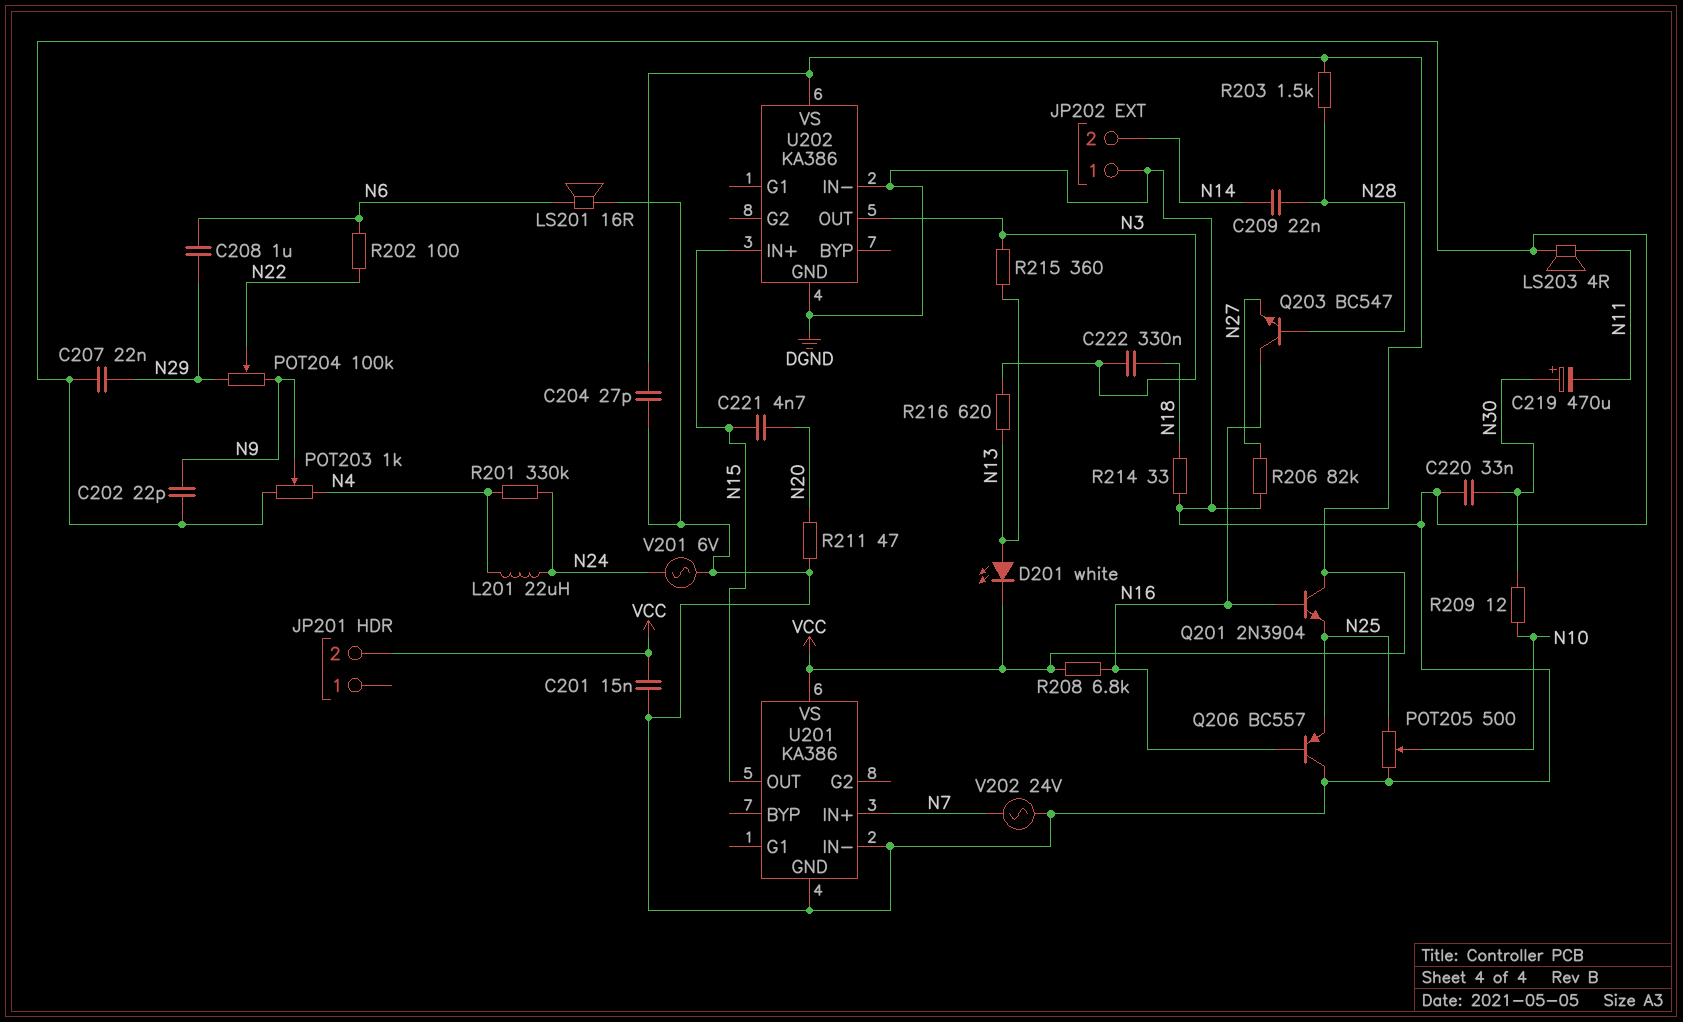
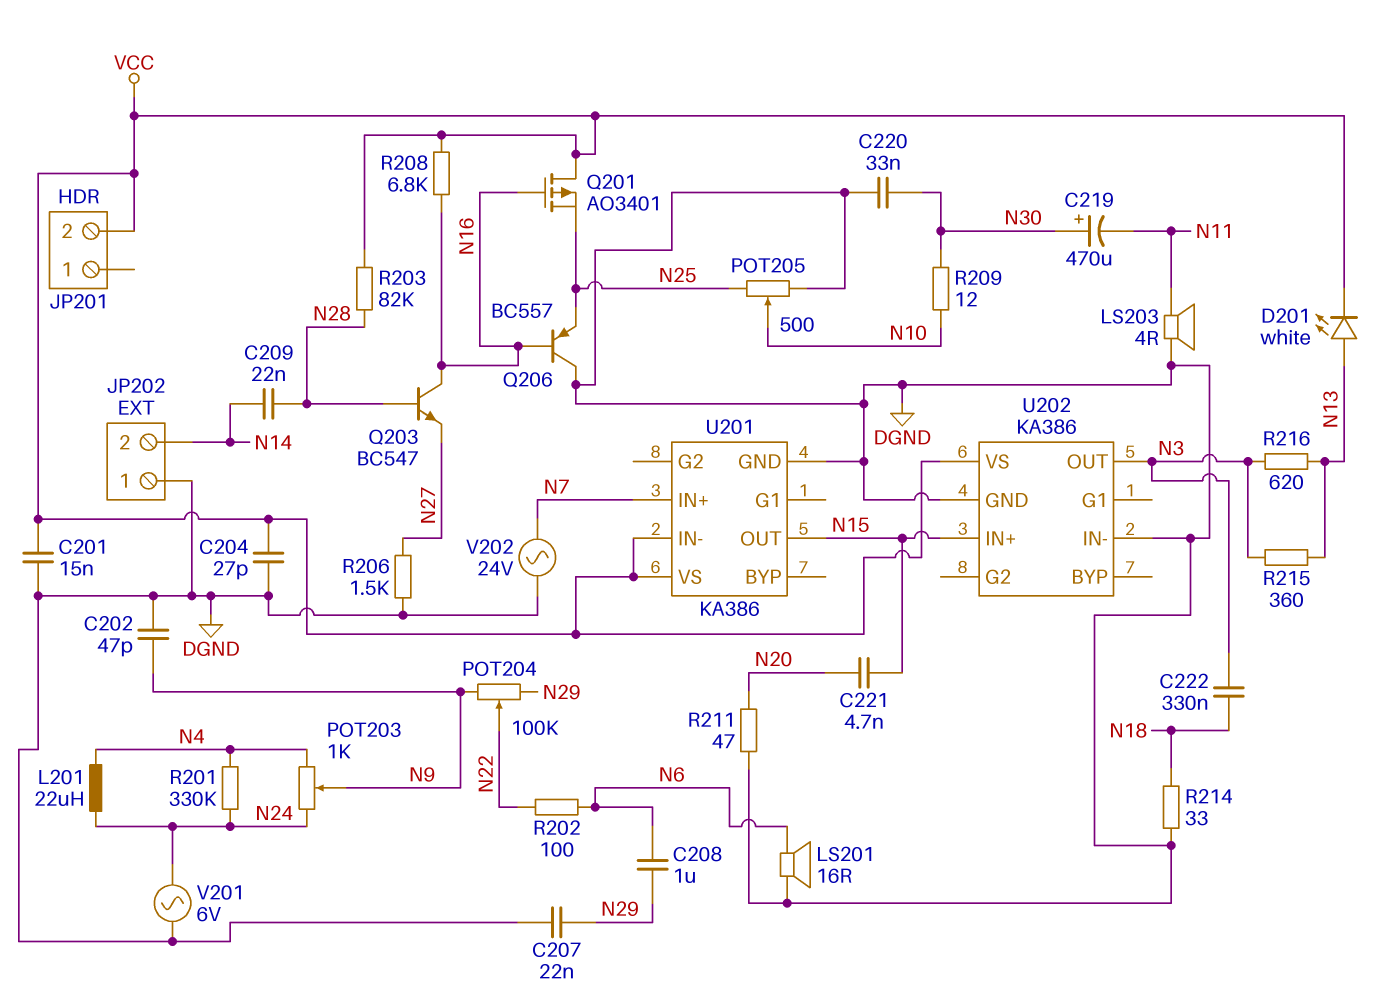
C202: 22pF (DGND, N9) -> 47pF (DGND, N9)
POT203: 1k (DGND, N4, wiper N9) -> 1k (N4, N24, wiper N9)
Q201: NPN 2N3904 (B N16, C VCC, E N25) -> PMOS AO3401 (G N16, D VCC, S N25)
R203: 1.5k (N28, VCC) -> 82k (N28, VCC)
R206: 82k (DGND, N27) -> 1.5k (DGND, N27)
U201 pin IN-: DGND -> VCC

